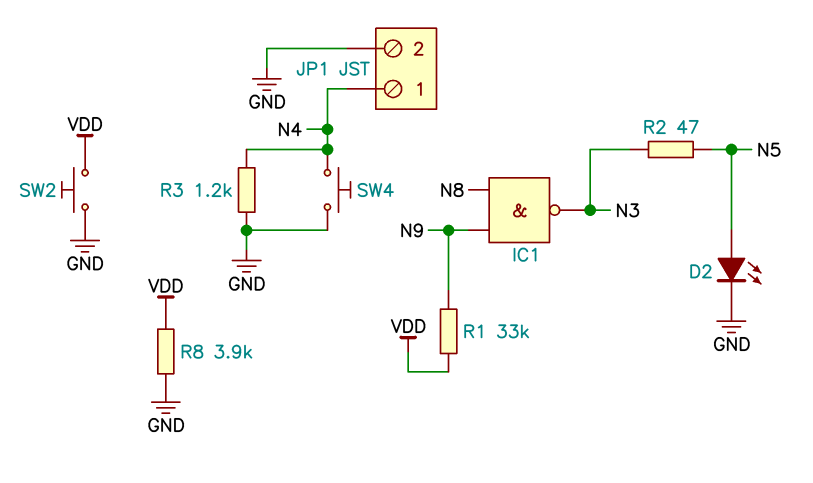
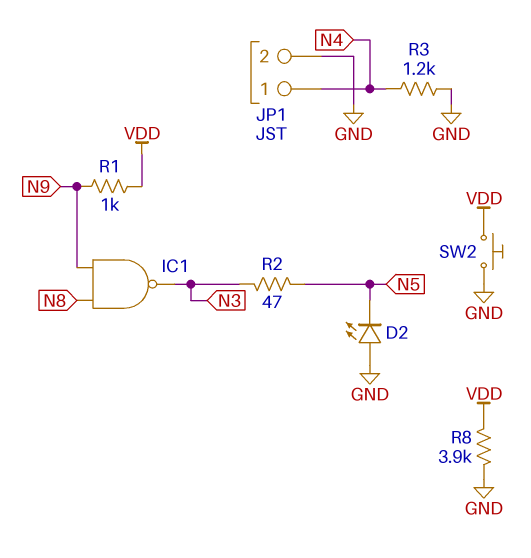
D2: LED (A N5, K GND) -> LED (A GND, K N5)
R1: 33k (N9, VDD) -> 1k (N9, VDD)
SW4: button (GND, N4) -> none

